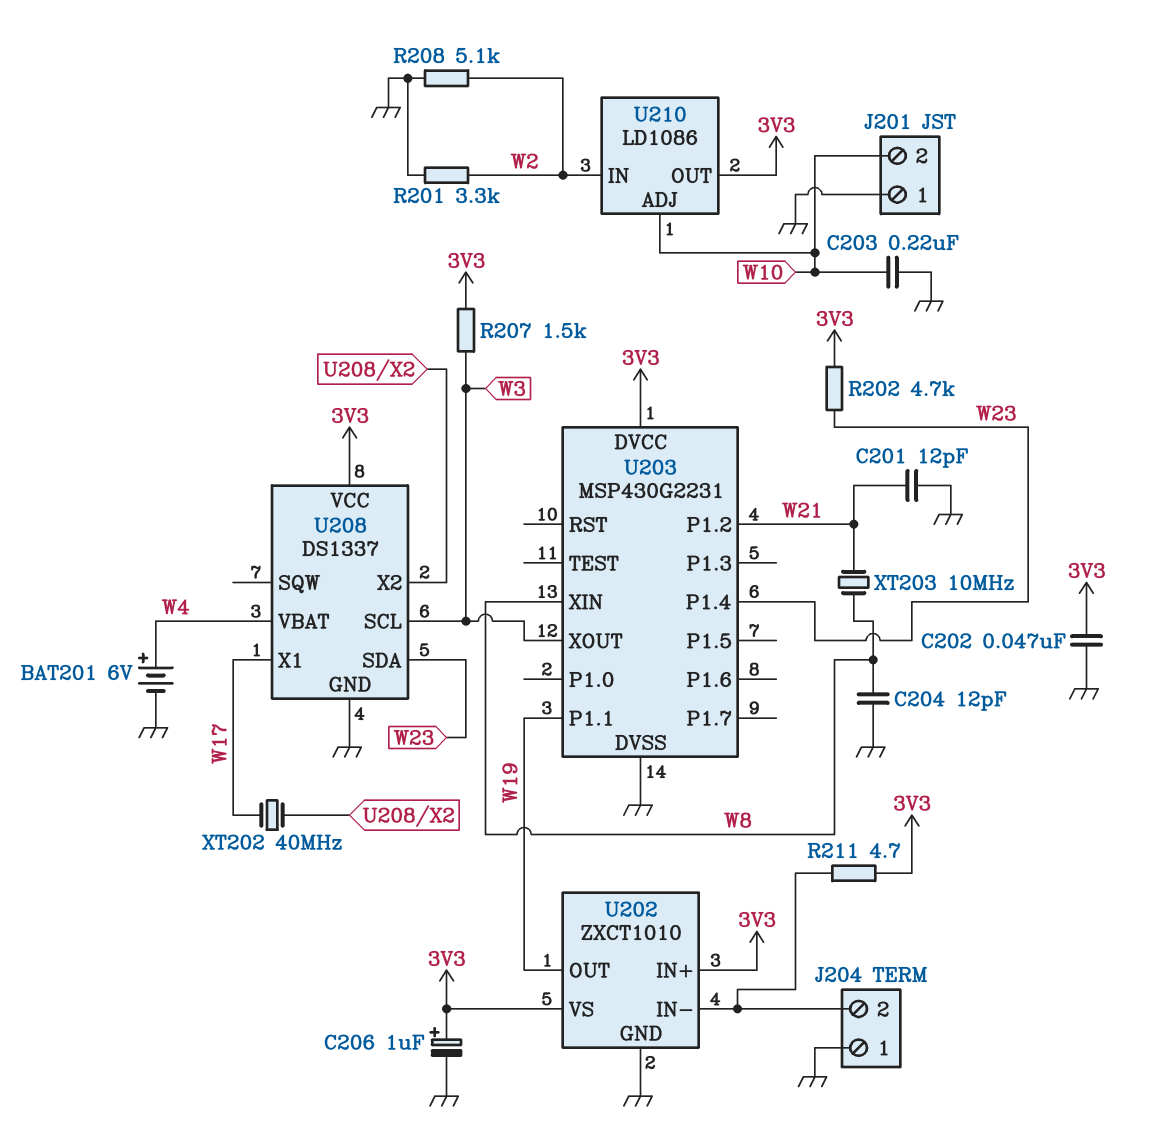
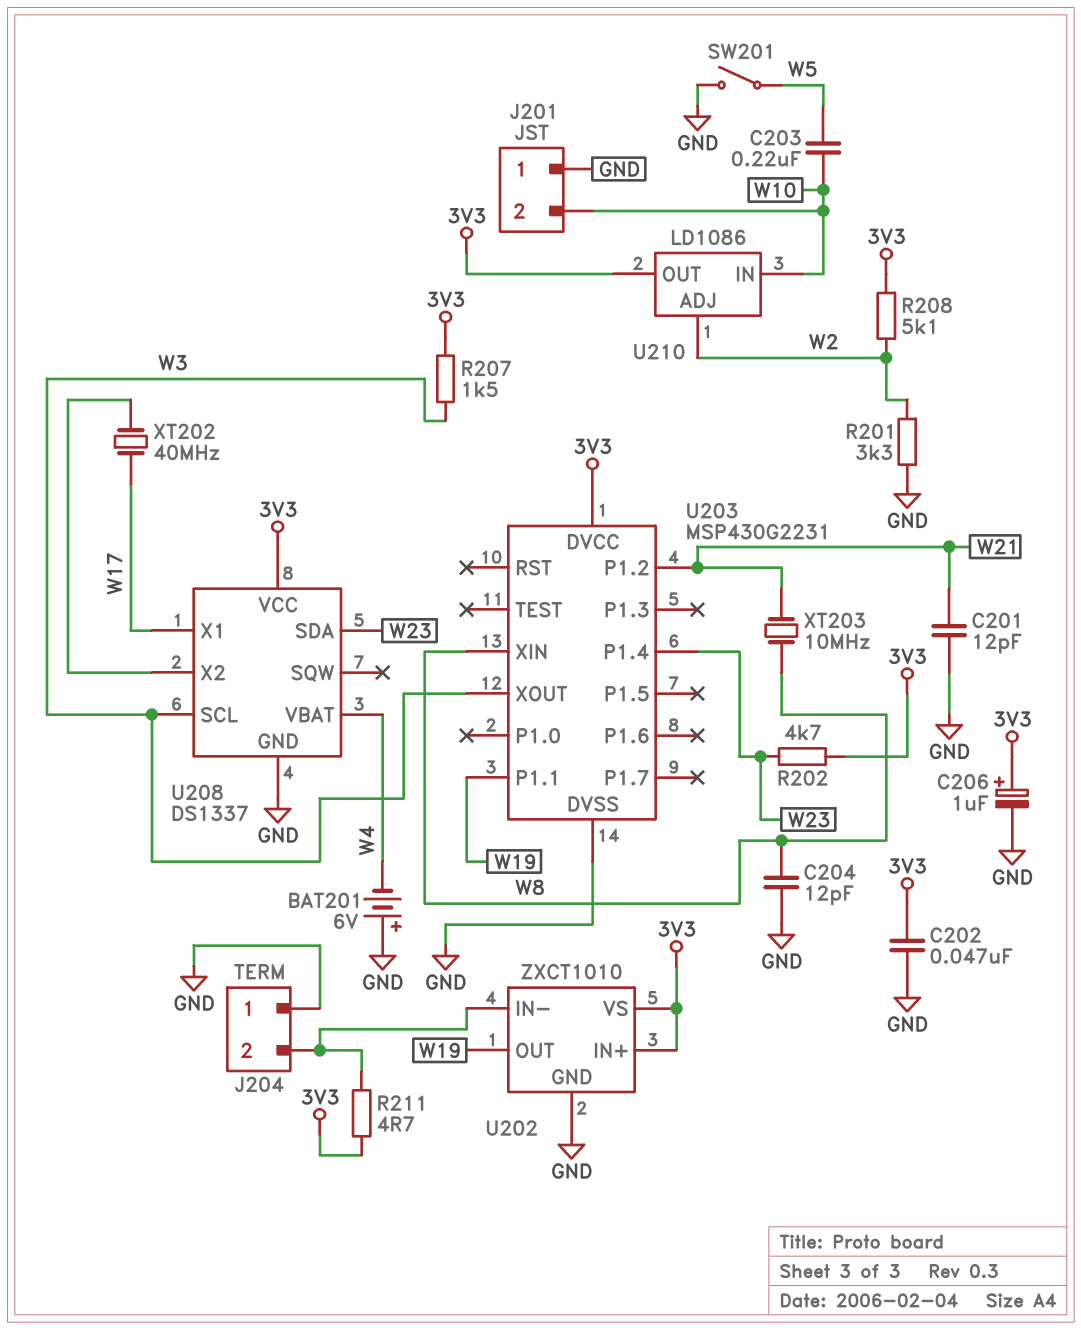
BAT201: 6V (plus W4, minus GND) -> 6V (plus GND, minus W4)
C203: 220nF (GND, W10) -> 220nF (W5, W10)
R208: 5.1k (GND, W2) -> 5.1k (3V3, W2)
SW201: none -> switch (GND, W5)
U210 pin ADJ: W10 -> W2
U210 pin IN: W2 -> W10

